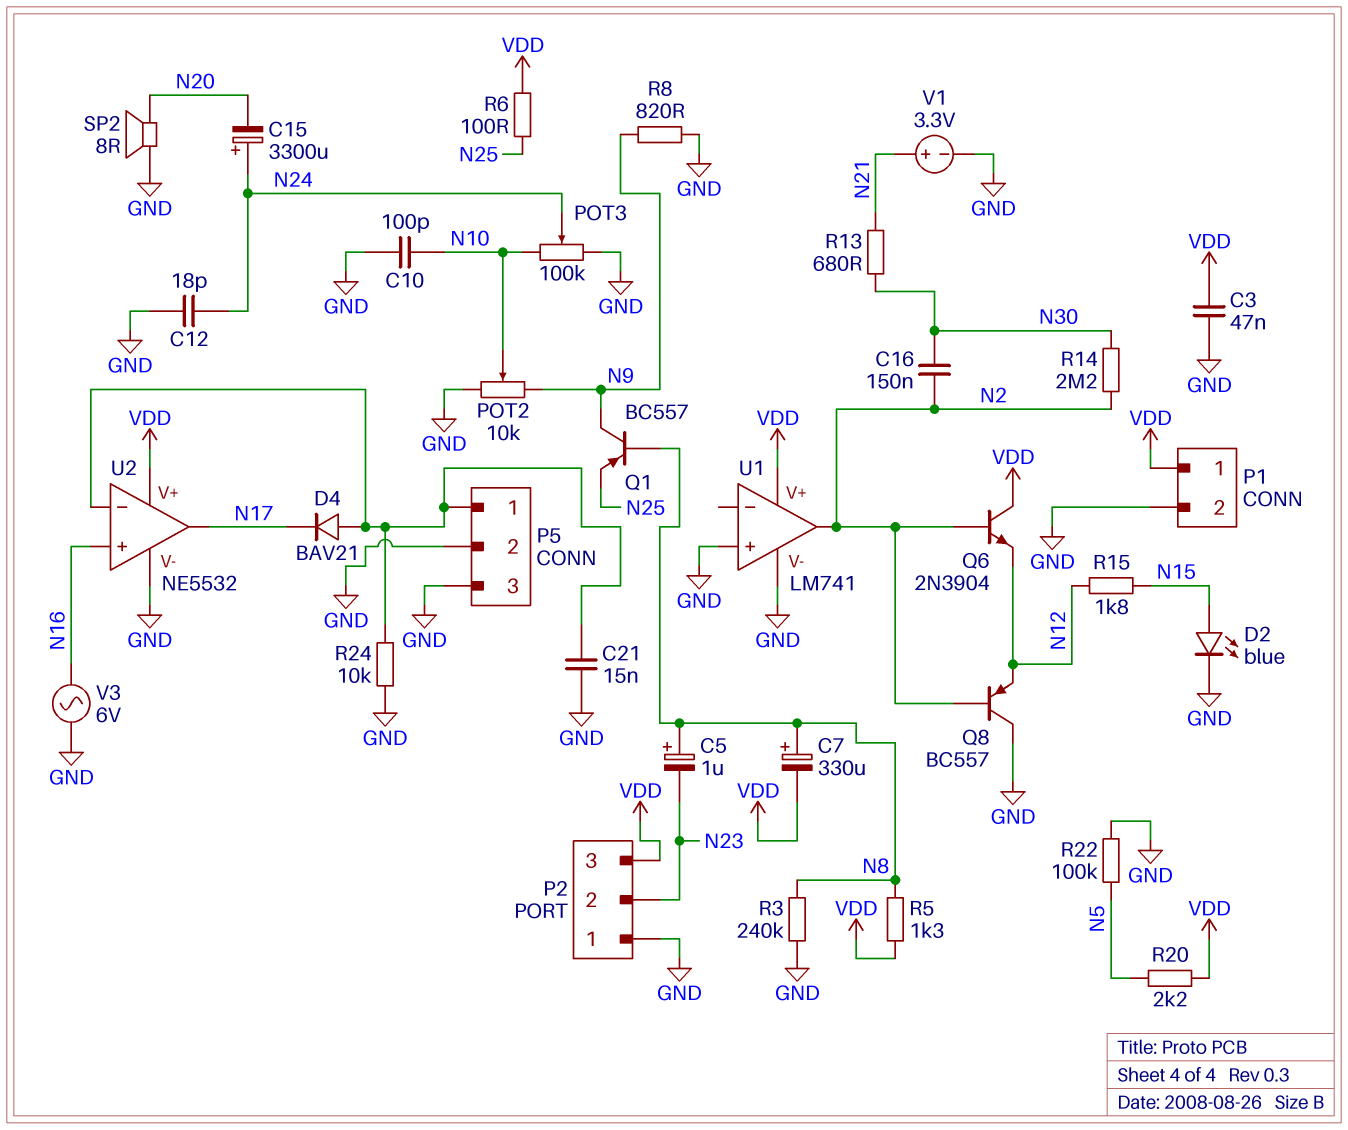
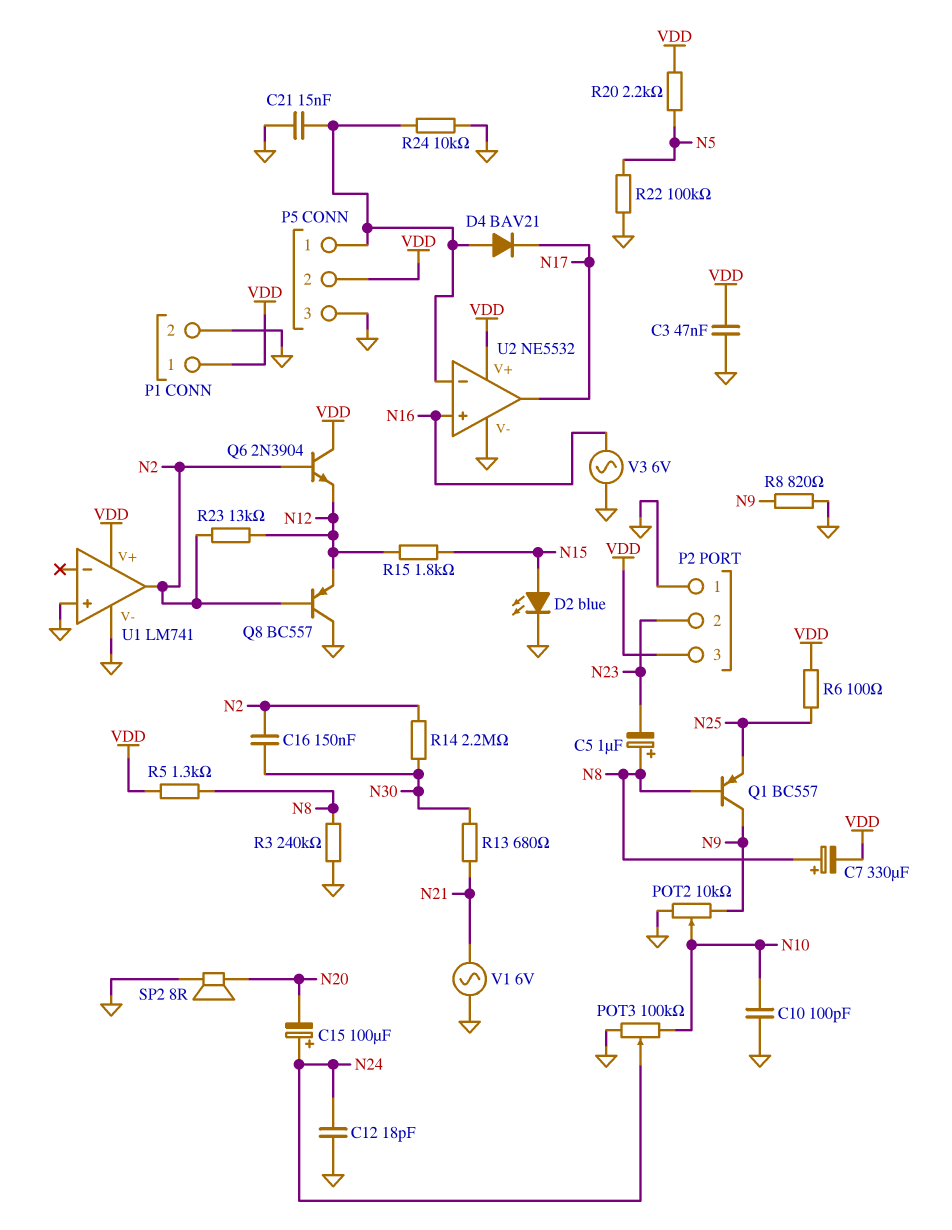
C15: 3300uF (plus N24, minus N20) -> 100uF (plus N24, minus N20)
P5 pin 2: GND -> VDD
R23: none -> 13k (N2, N12)
V1: 3.3V (plus N21, minus GND) -> AC 6V (GND, N21)

